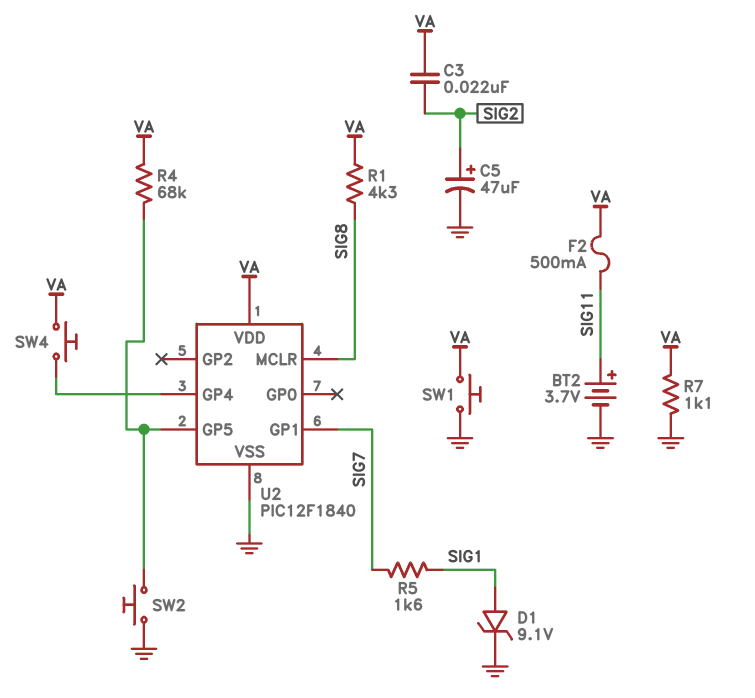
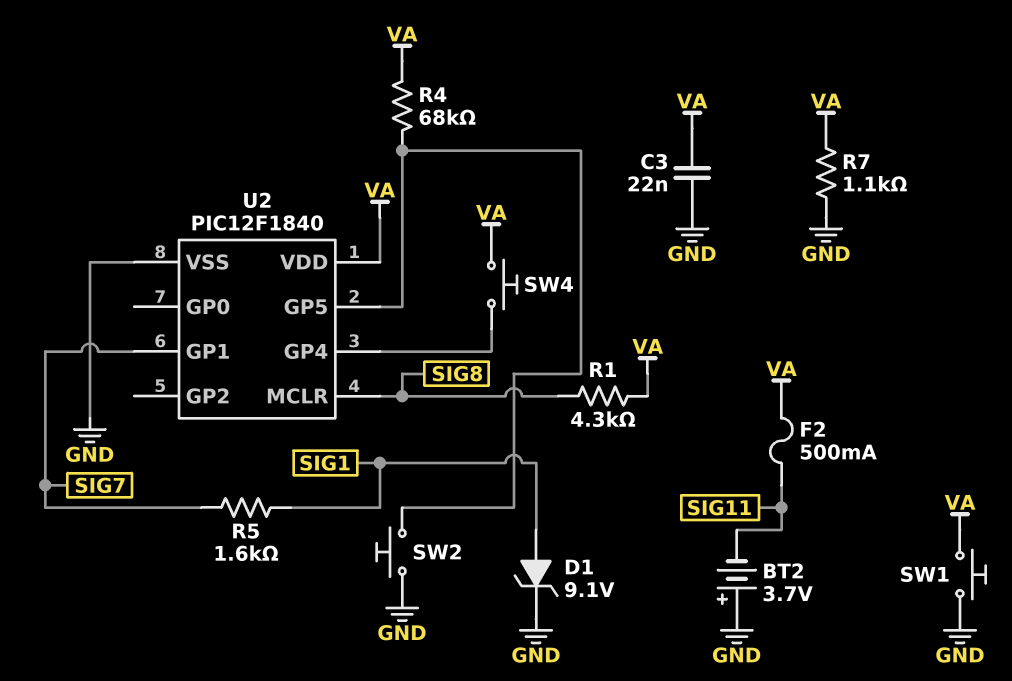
BT2: 3.7V (plus SIG11, minus GND) -> 3.7V (plus GND, minus SIG11)
C3: 22nF (SIG2, VA) -> 22nF (GND, VA)
C5: 47uF (plus SIG2, minus GND) -> none

